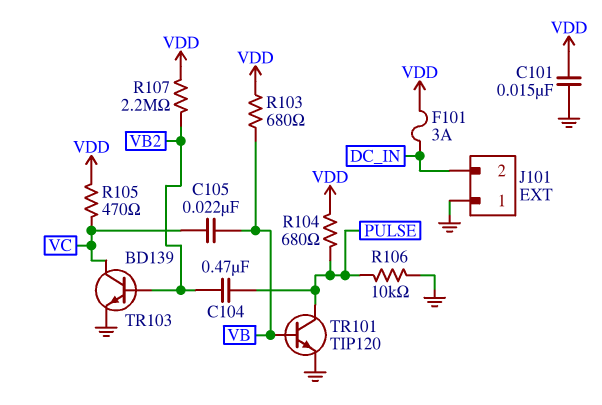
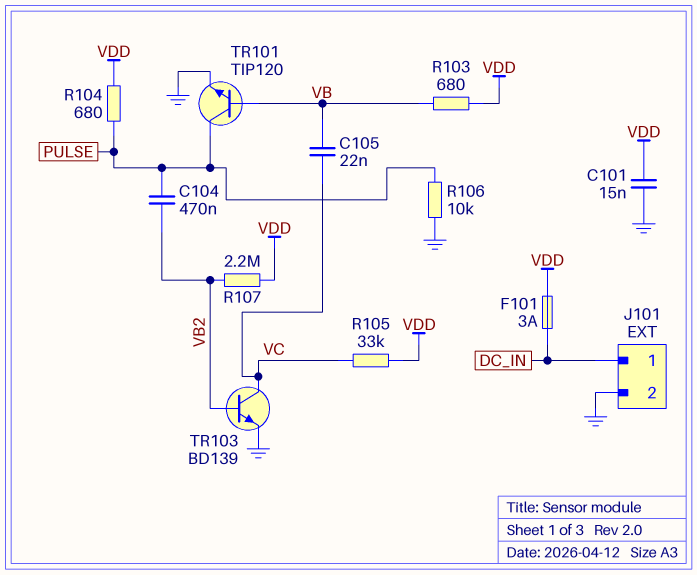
J101 pin 1: GND -> DC_IN
J101 pin 2: DC_IN -> GND
R105: 470 (VC, VDD) -> 33k (VC, VDD)

